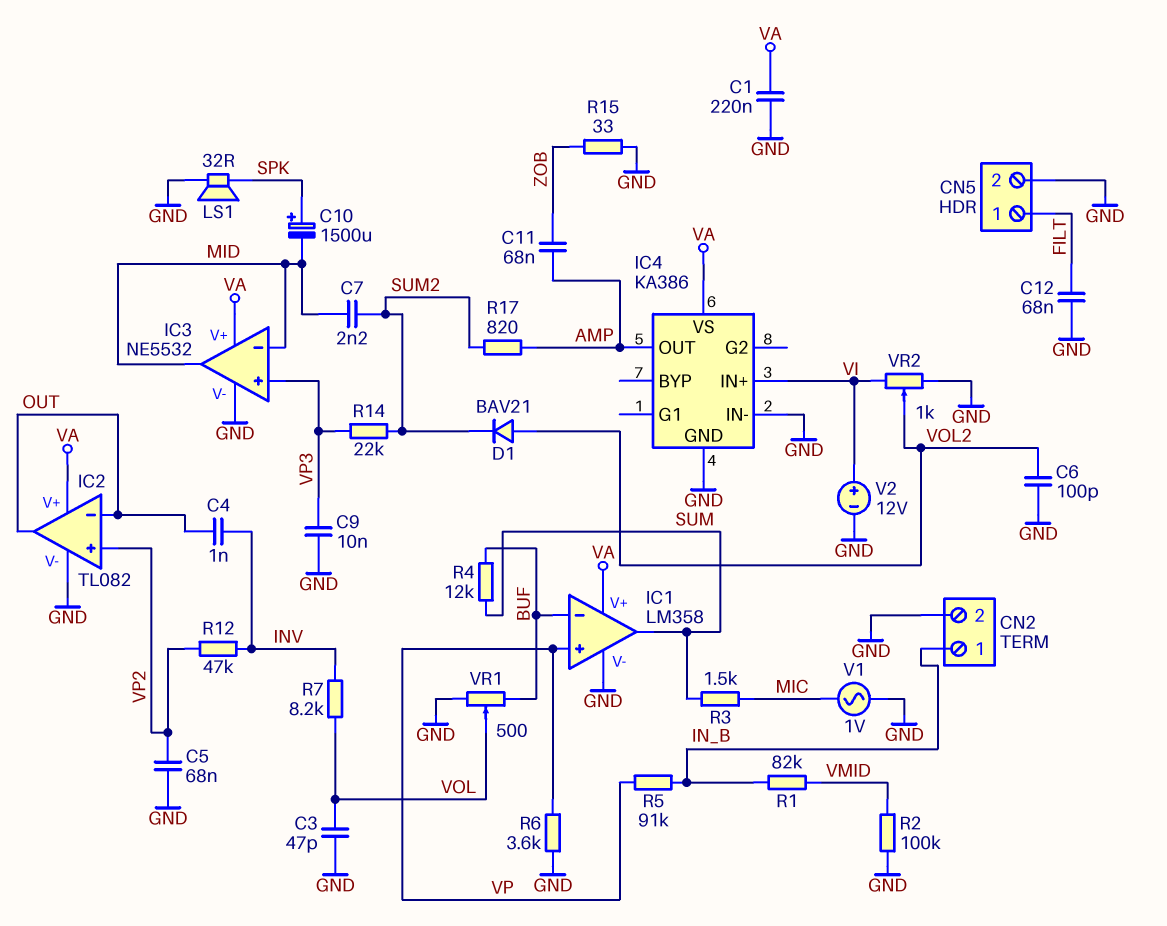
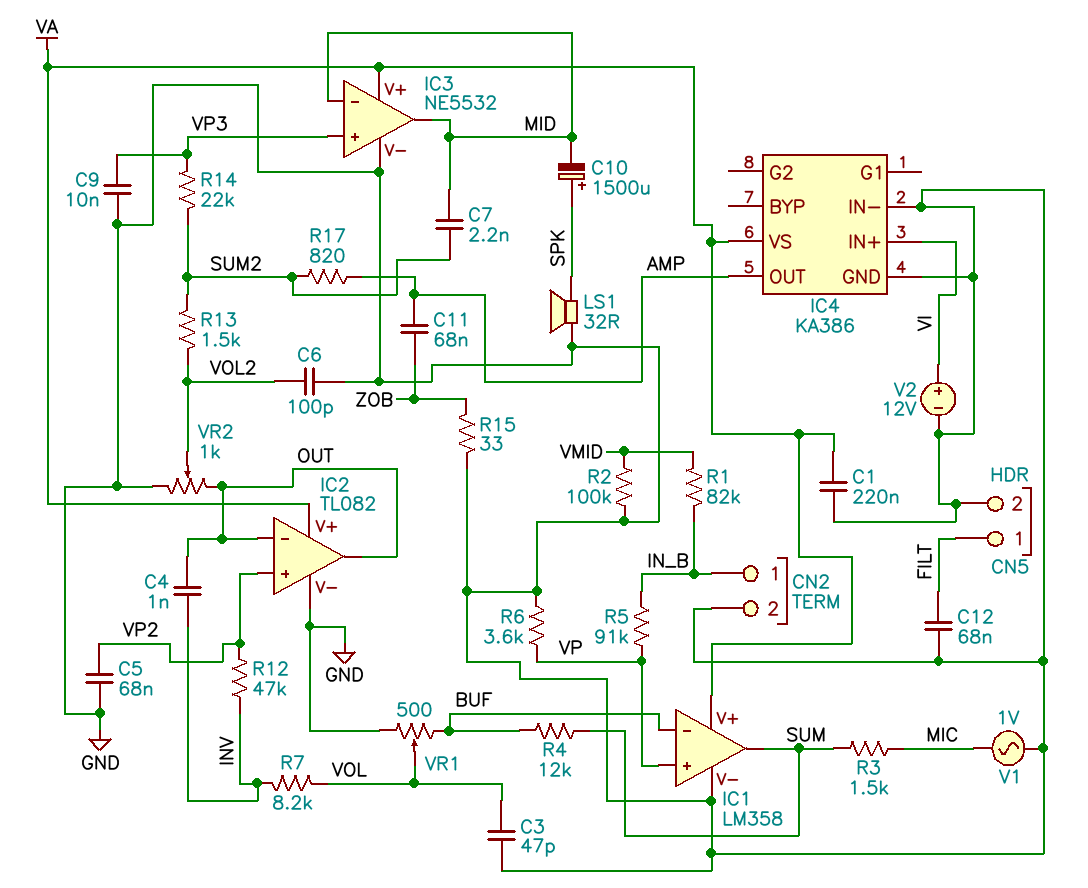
D1: diode BAV21 (A VOL2, K SUM2) -> none
R13: none -> 1.5k (SUM2, VOL2)
VR2: 1k (GND, VI, wiper VOL2) -> 1k (GND, OUT, wiper VOL2)

